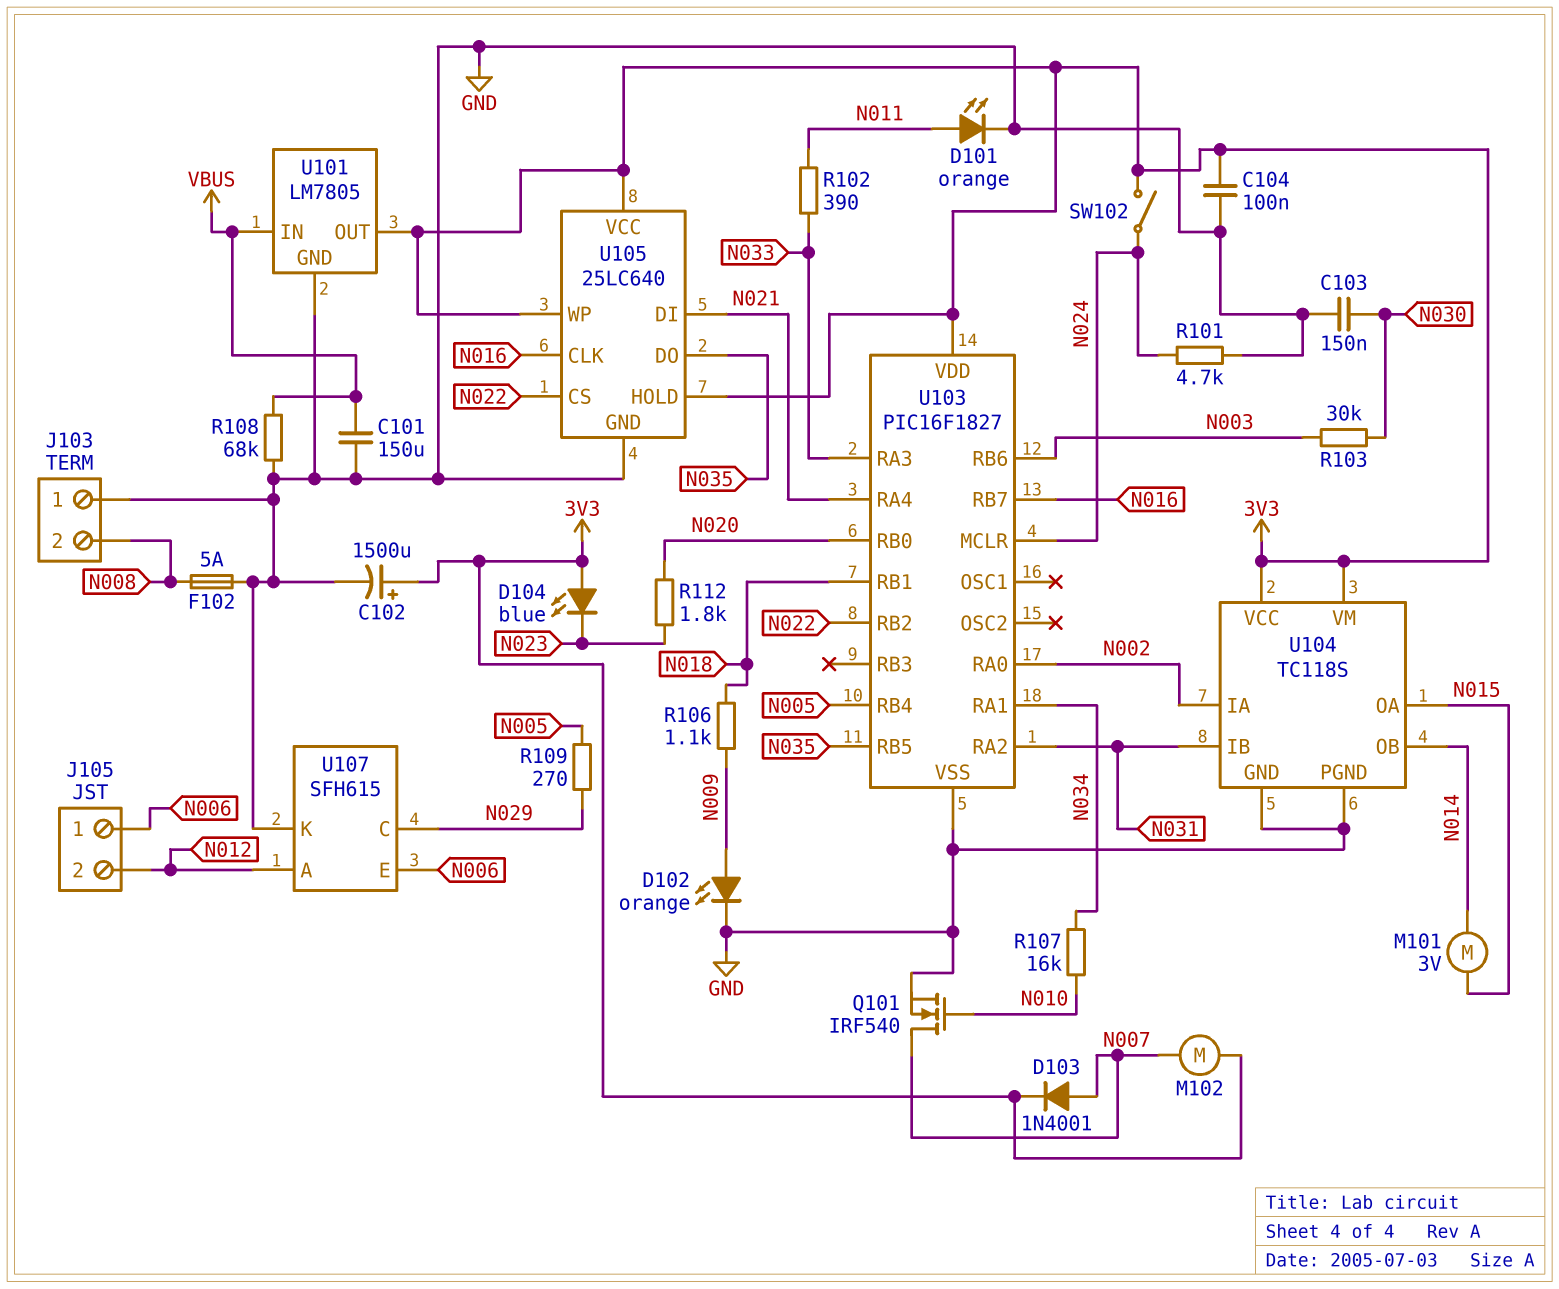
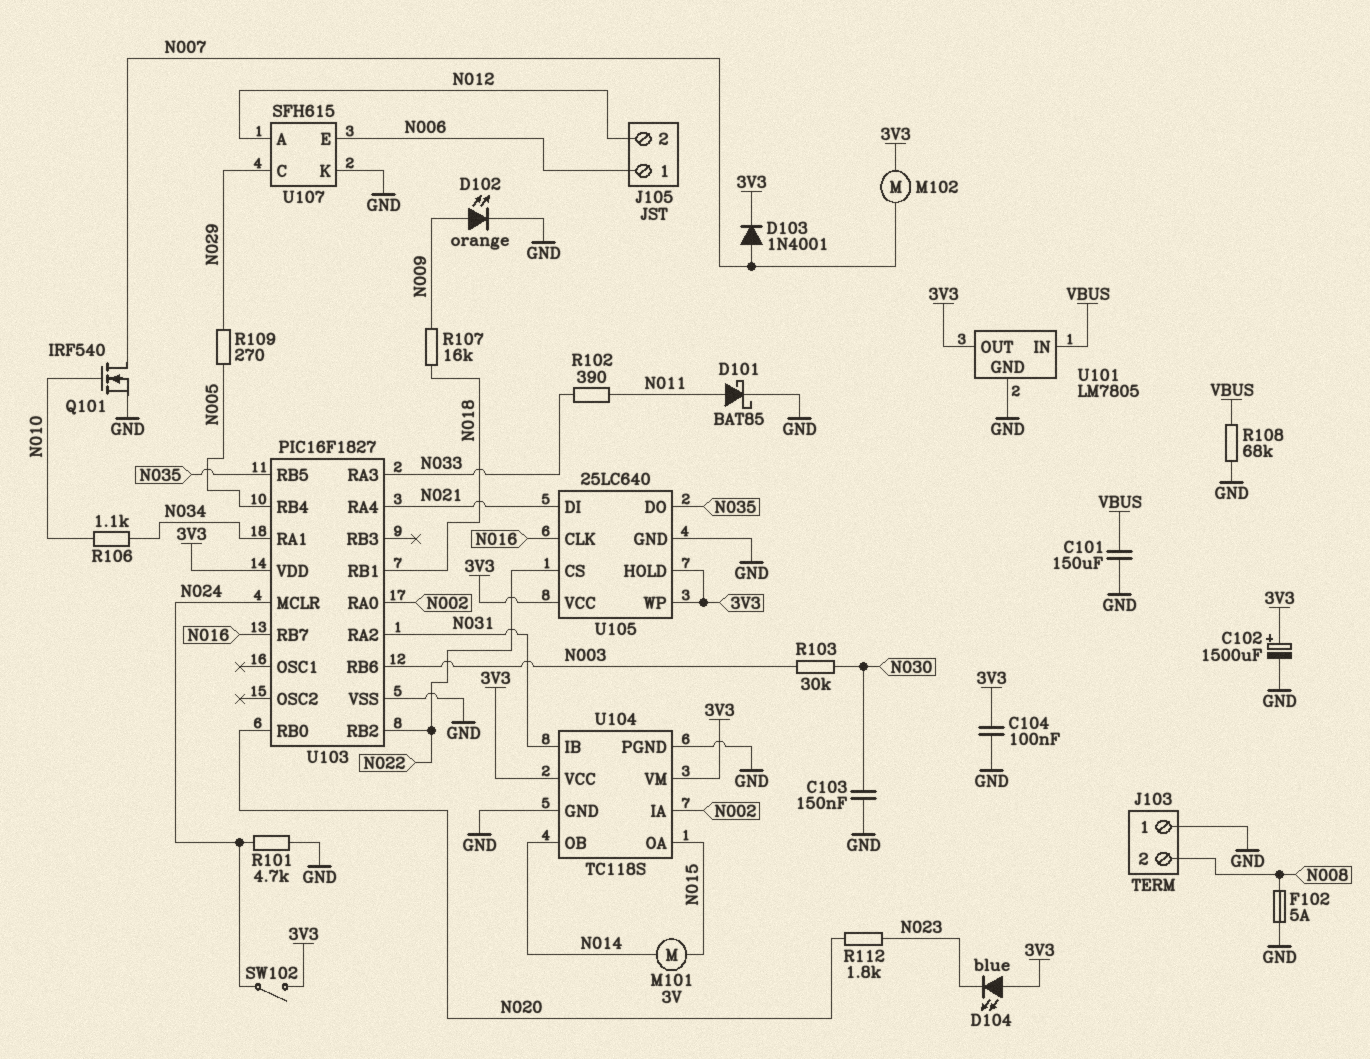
D101: LED orange (A N011, K GND) -> schottky BAT85 (A N011, K GND)
R106: 1.1k (N009, N018) -> 1.1k (N010, N034)
R107: 16k (N010, N034) -> 16k (N009, N018)

